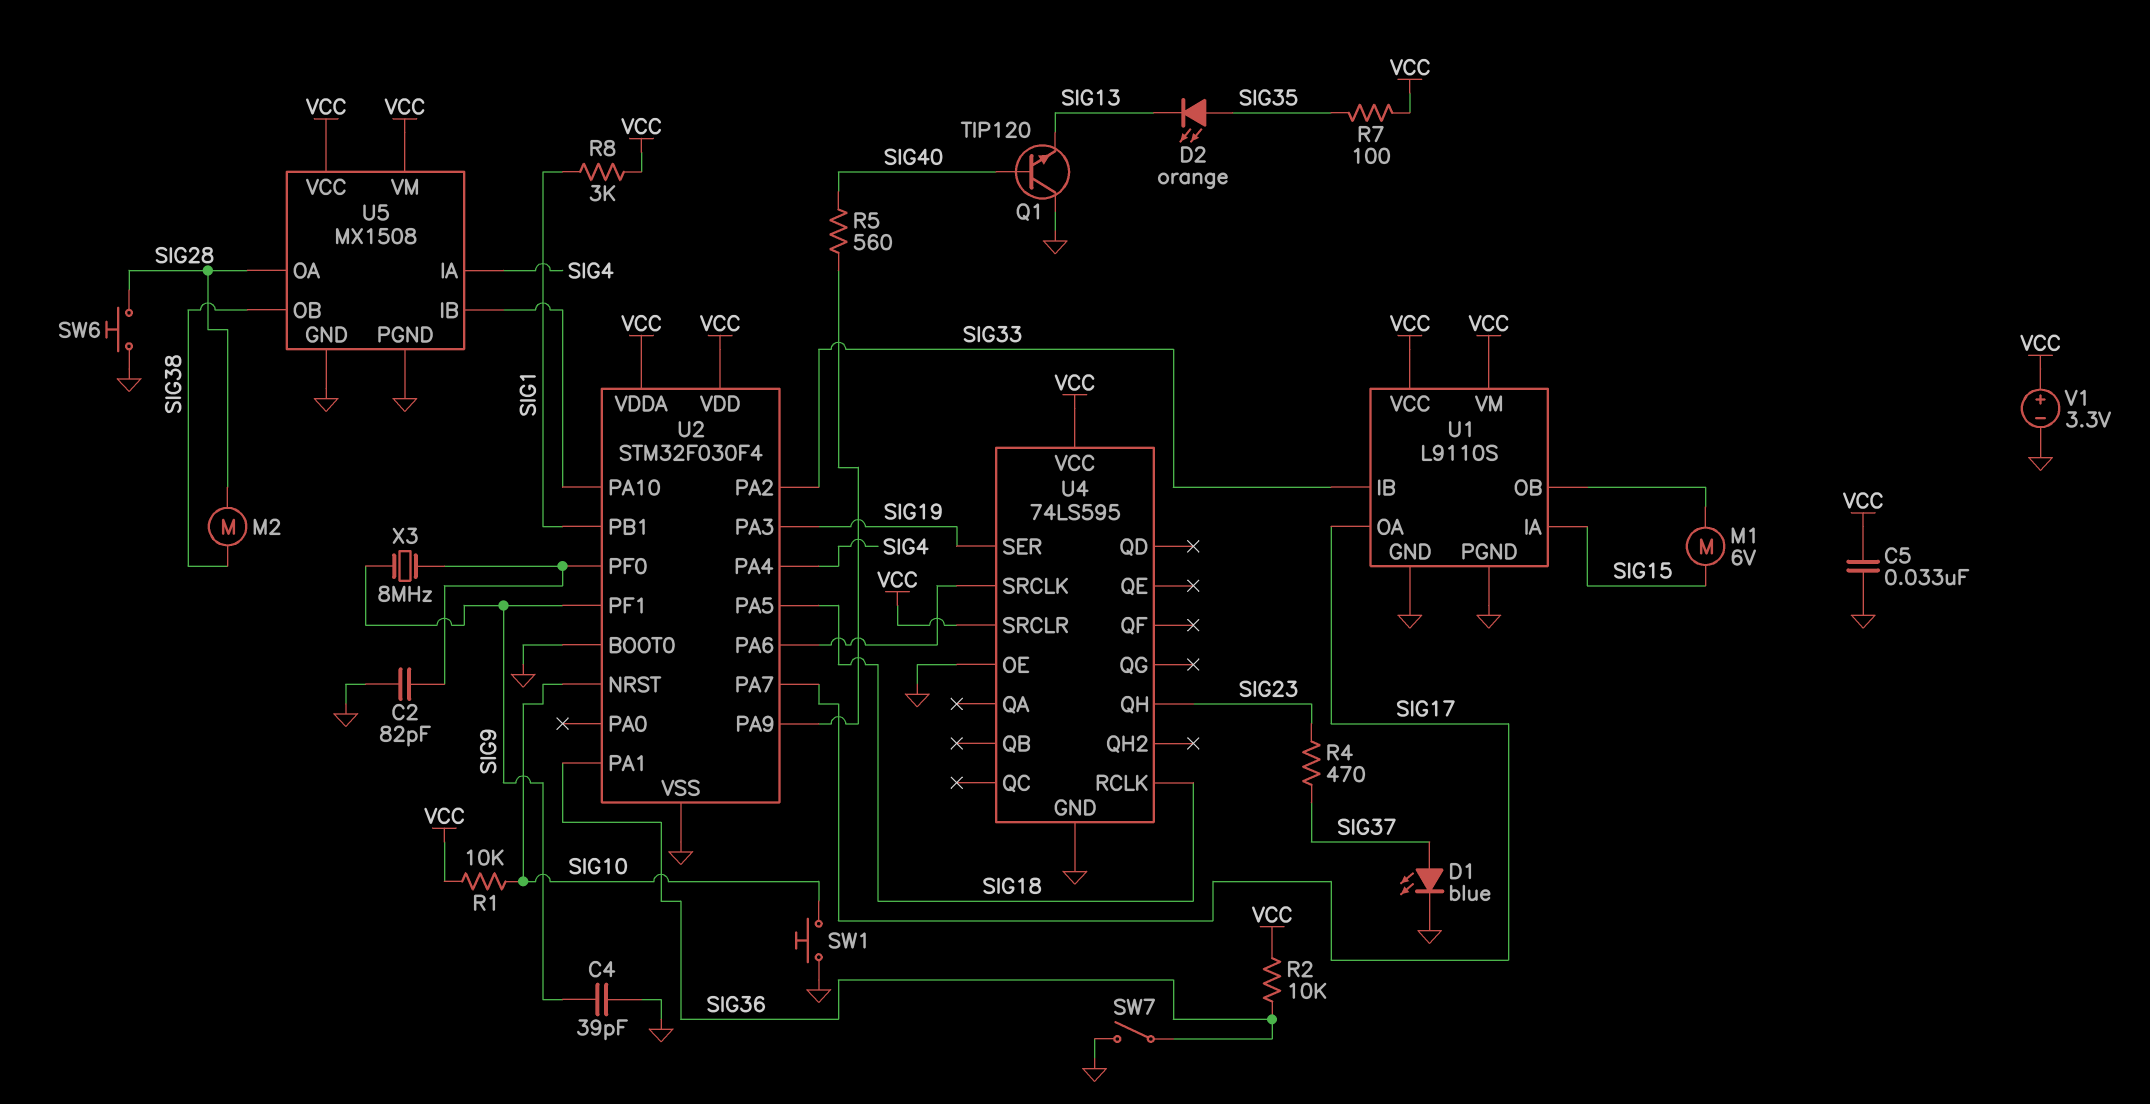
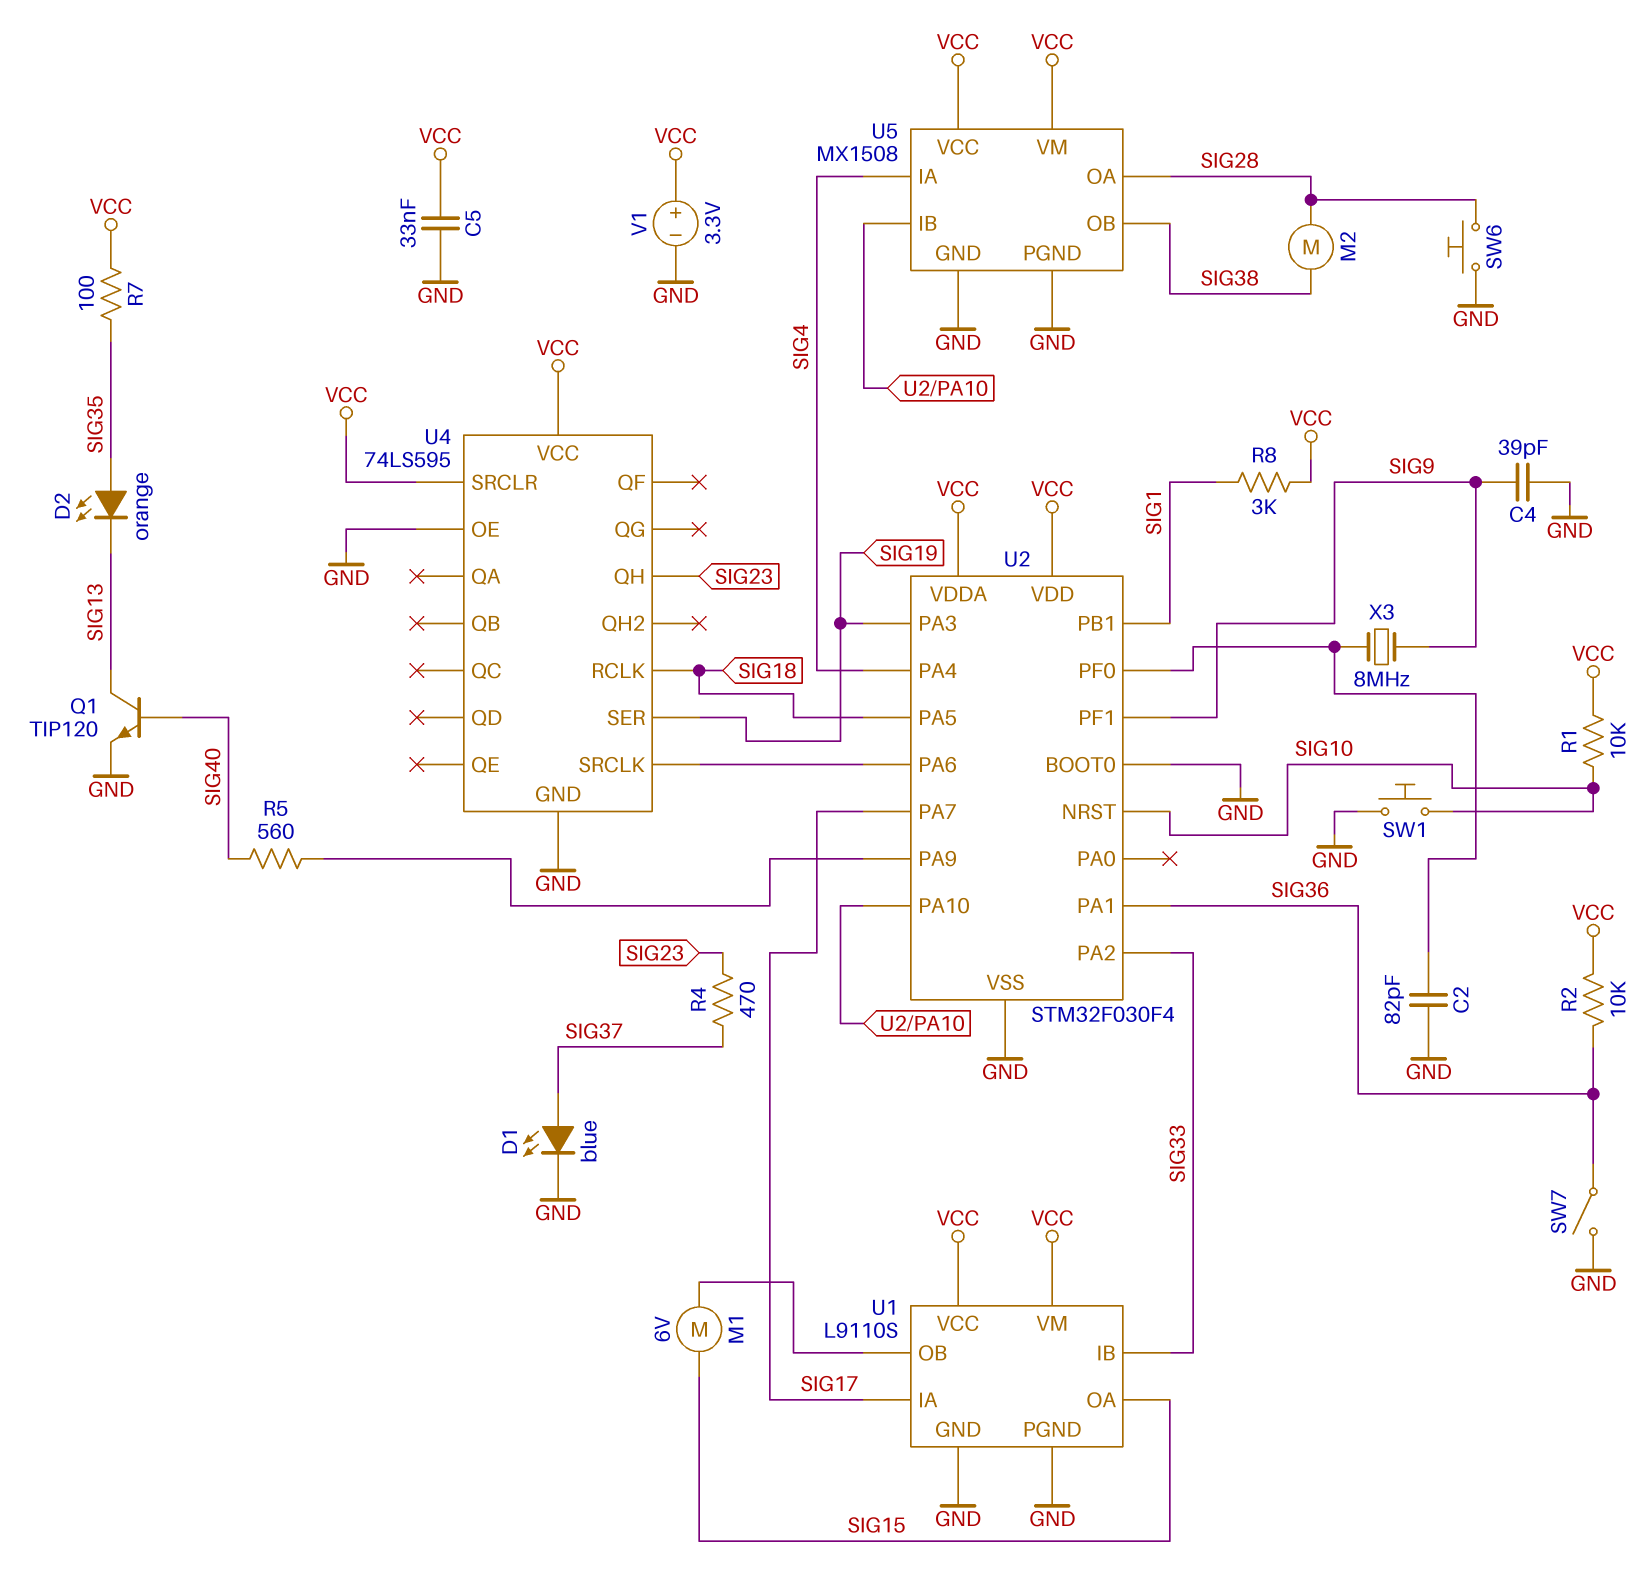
Q1: NPN TIP120 (B SIG40, C GND, E SIG13) -> NPN TIP120 (B SIG40, C SIG13, E GND)
U1 pin IA: SIG15 -> SIG17
U1 pin OA: SIG17 -> SIG15

